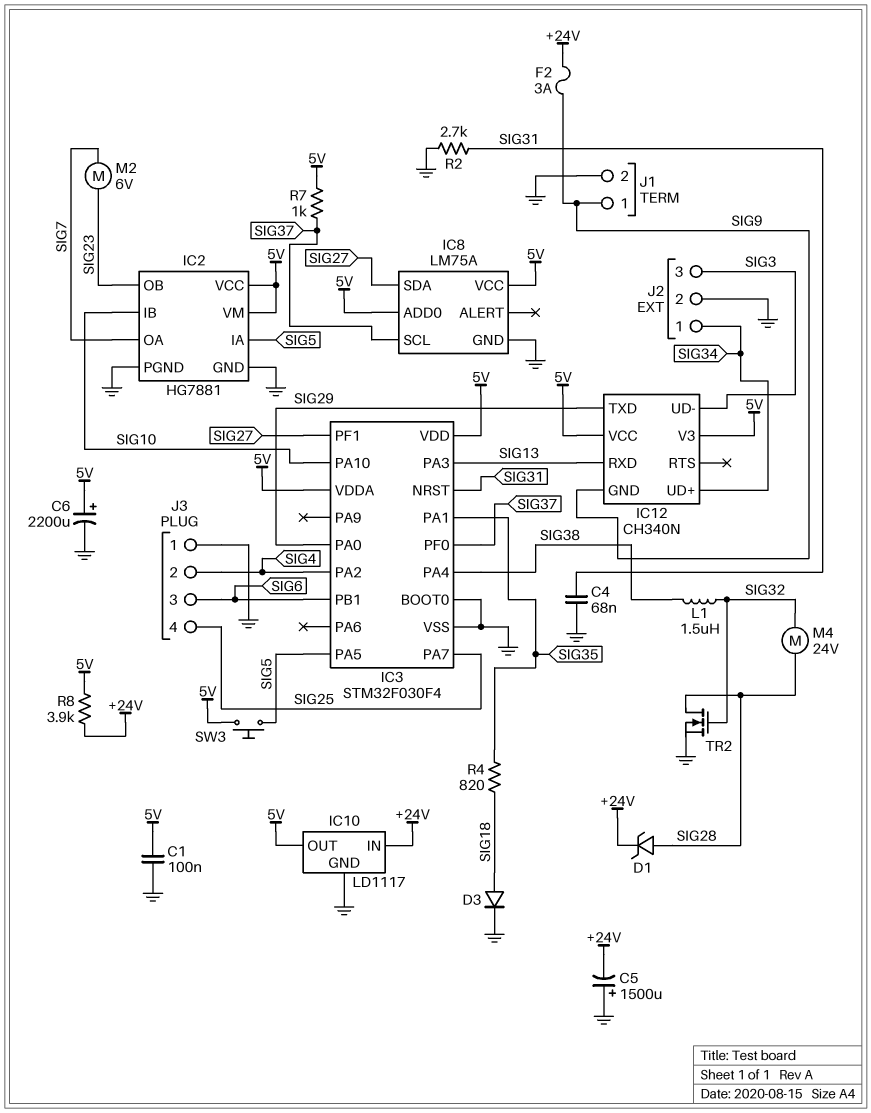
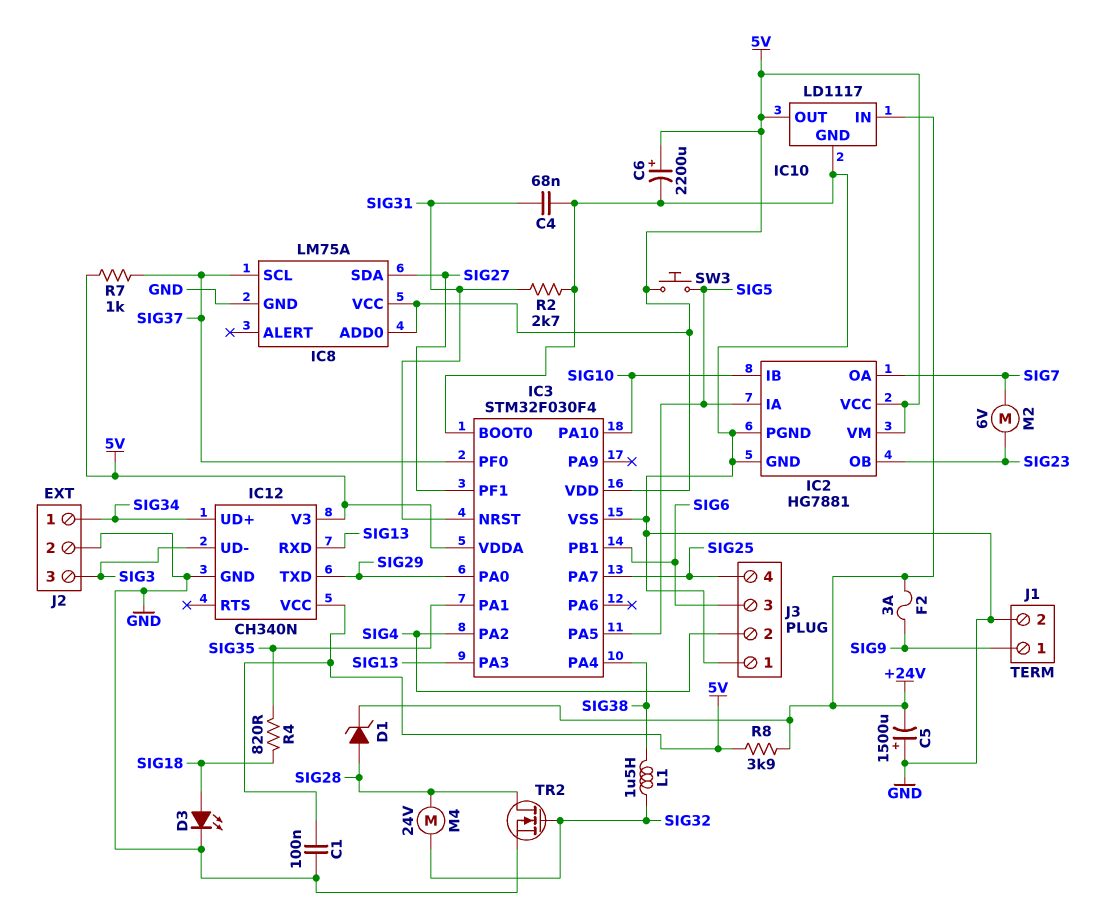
D3: diode (A SIG18, K GND) -> LED (A SIG18, K GND)
IC12 pin GND: SIG9 -> GND

